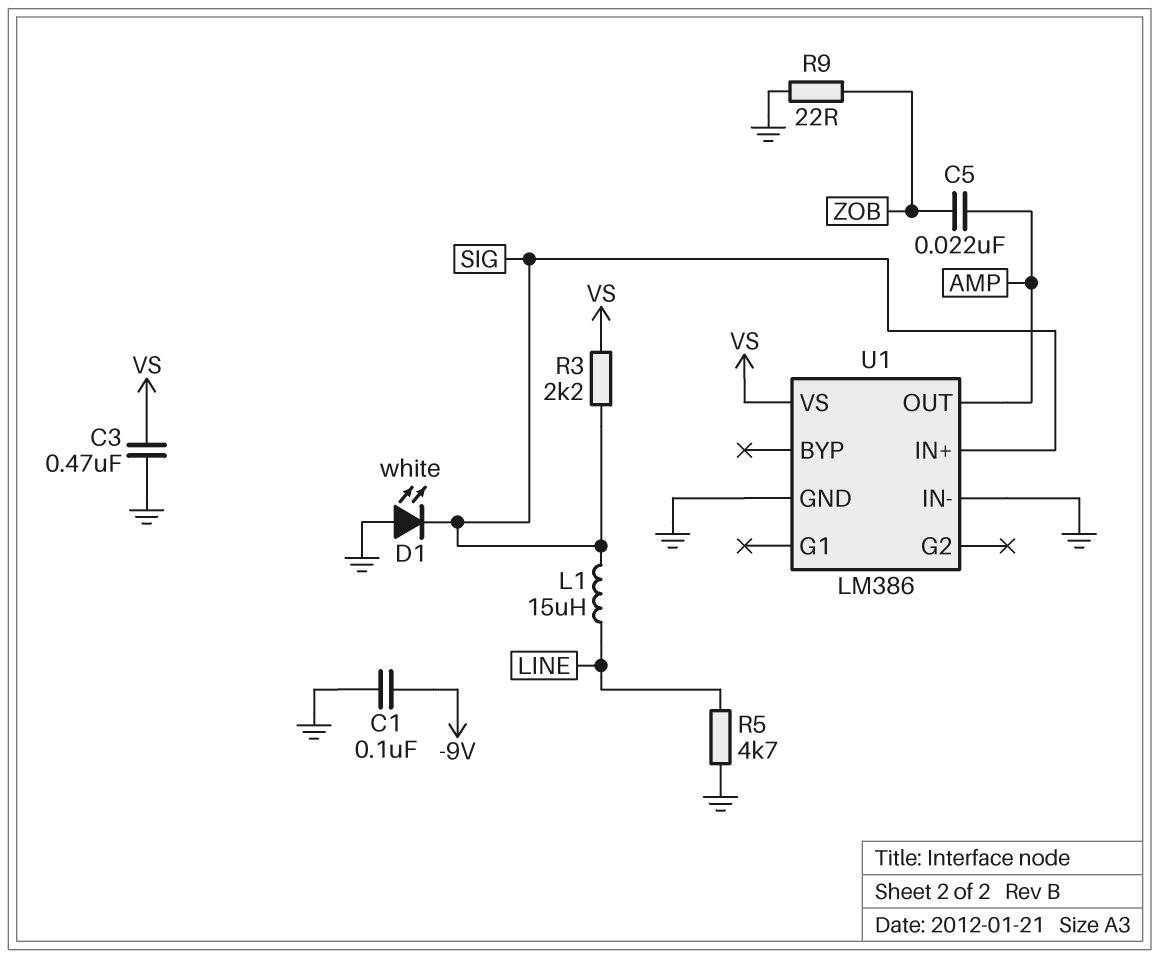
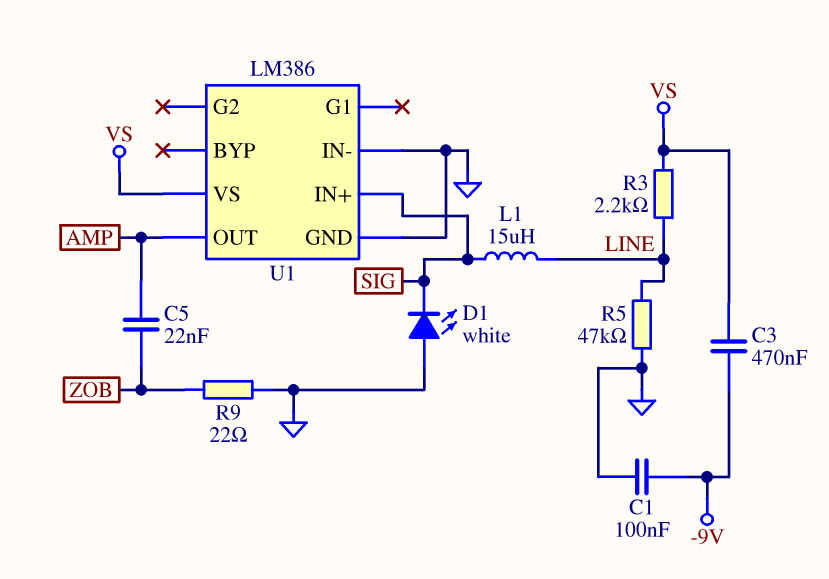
C3: 470nF (GND, VS) -> 470nF (-9V, VS)
R3: 2.2k (SIG, VS) -> 2.2k (LINE, VS)
R5: 4.7k (GND, LINE) -> 47k (GND, LINE)

